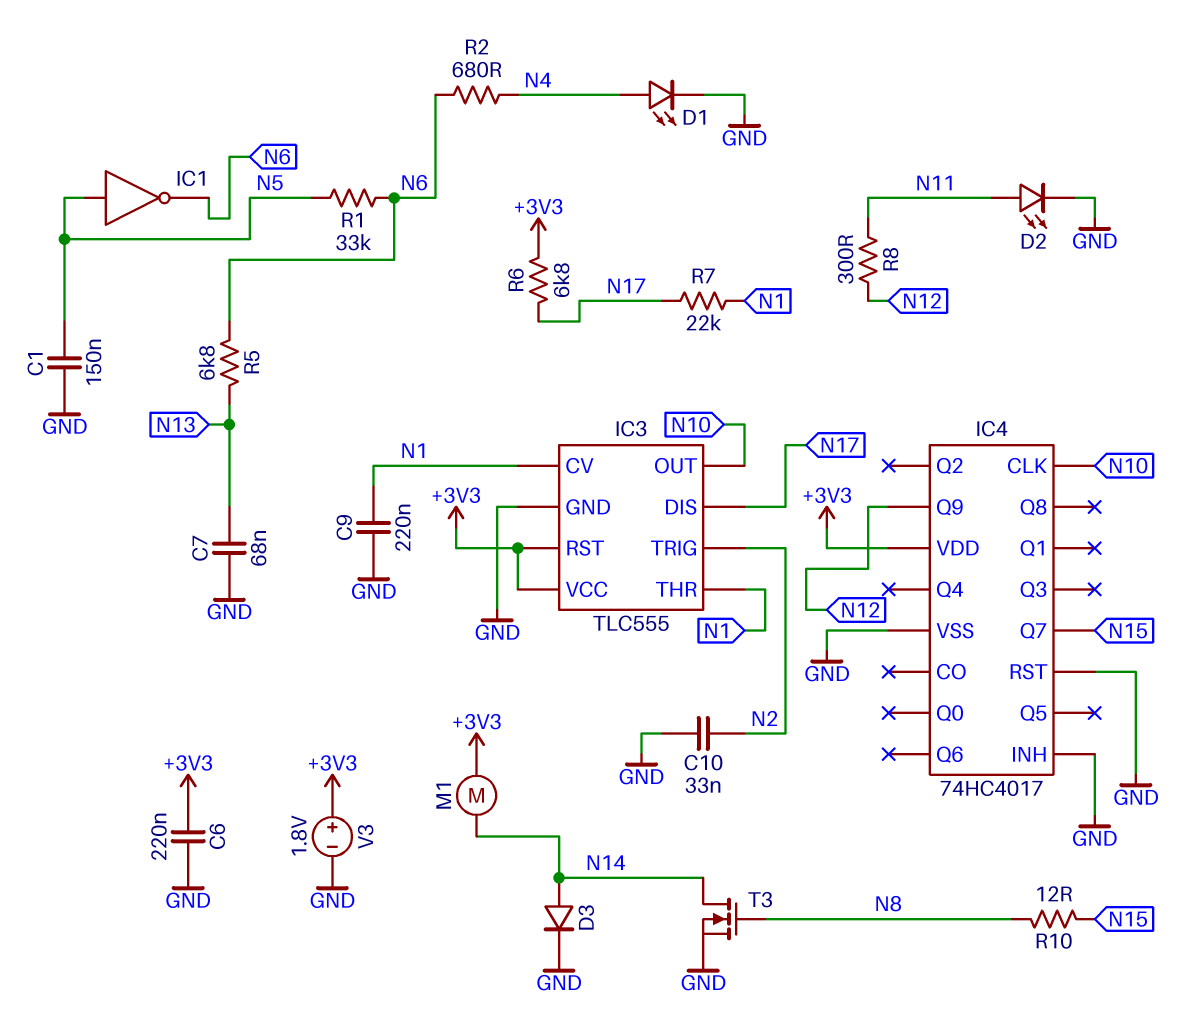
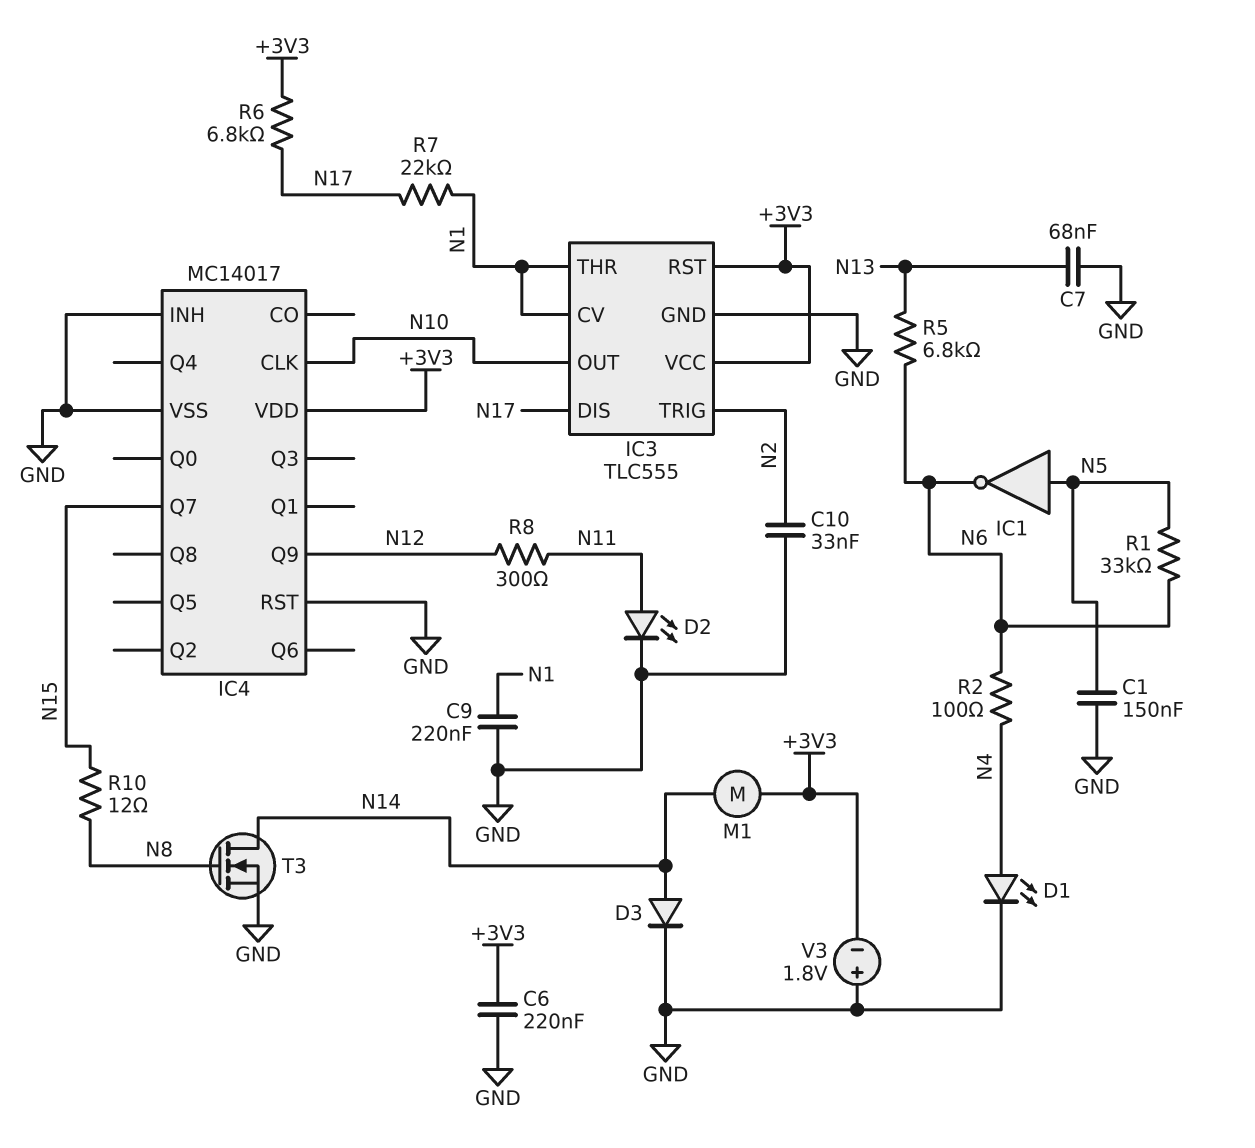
IC4: 74HC4017 -> MC14017
R2: 680 (N4, N6) -> 100 (N4, N6)
V3: 1.8V (plus +3V3, minus GND) -> 1.8V (plus GND, minus +3V3)

